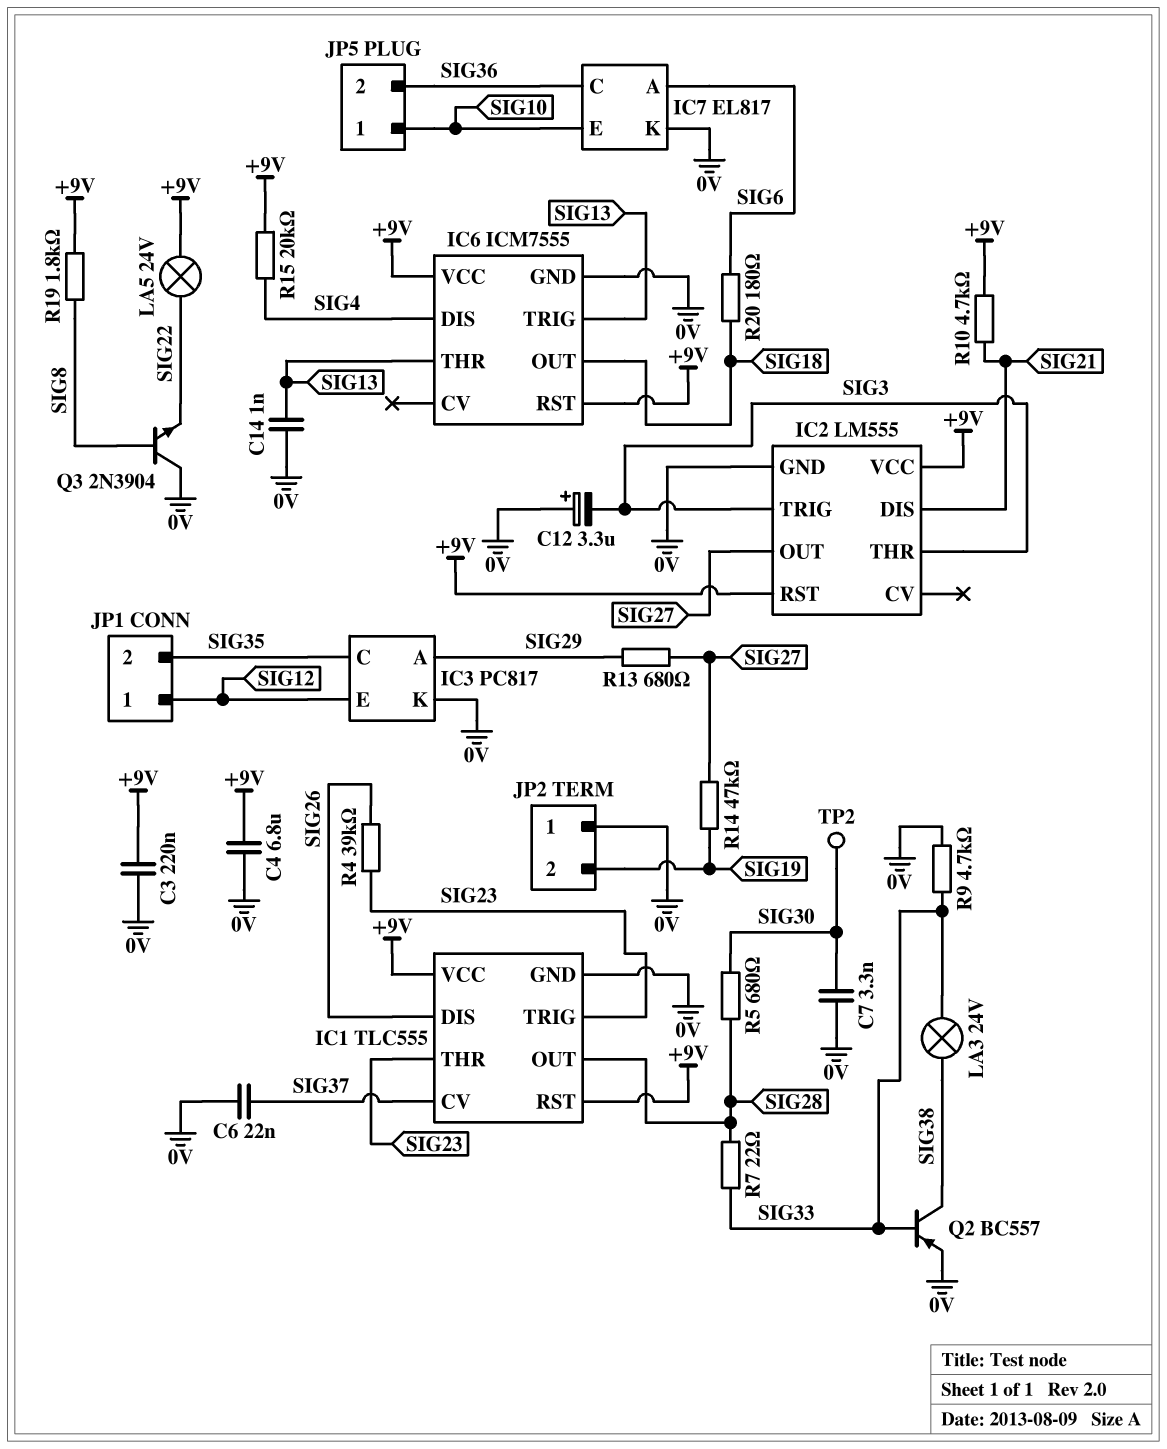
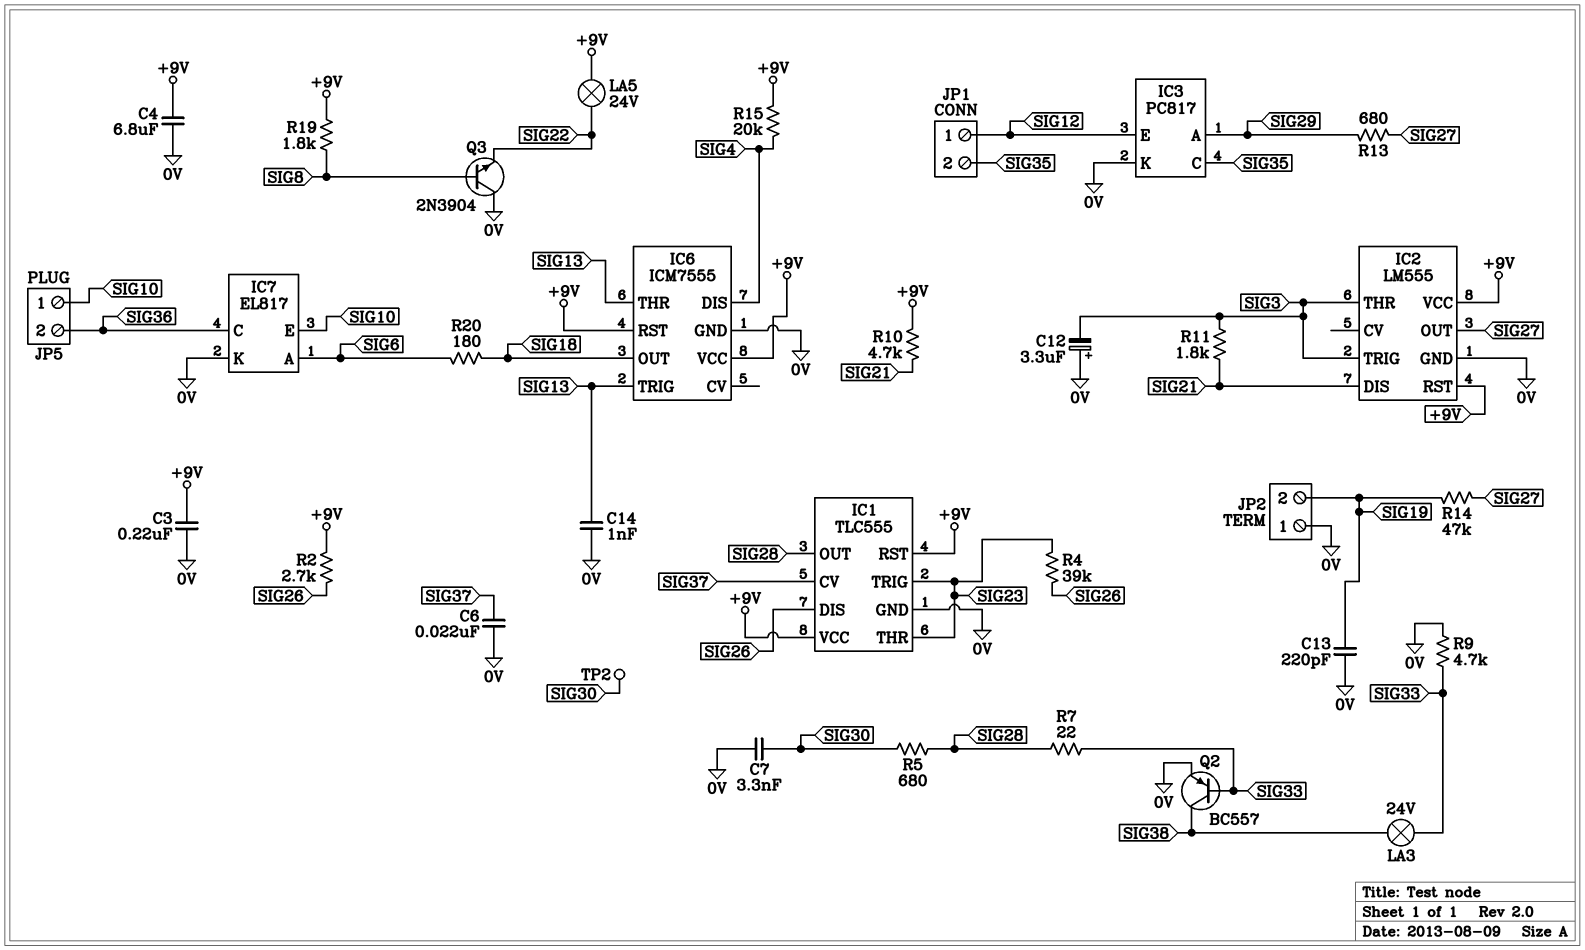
C13: none -> 220pF (0V, SIG19)
R2: none -> 2.7k (+9V, SIG26)
R11: none -> 1.8k (SIG3, SIG21)

